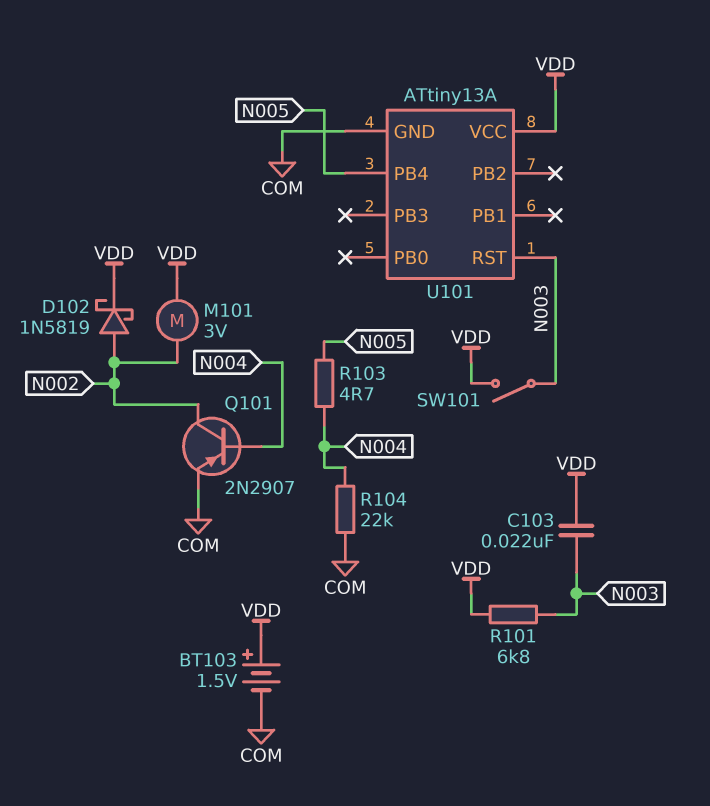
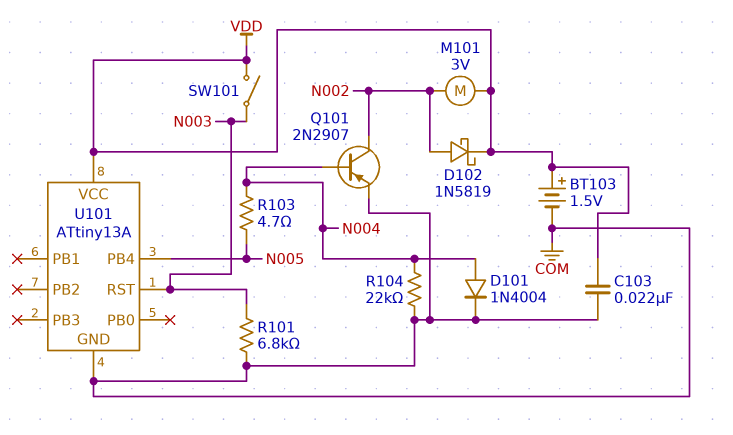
C103: 22nF (N003, VDD) -> 22nF (COM, VDD)
D101: none -> diode 1N4004 (A N004, K COM)
R101: 6.8k (N003, VDD) -> 6.8k (COM, N003)

